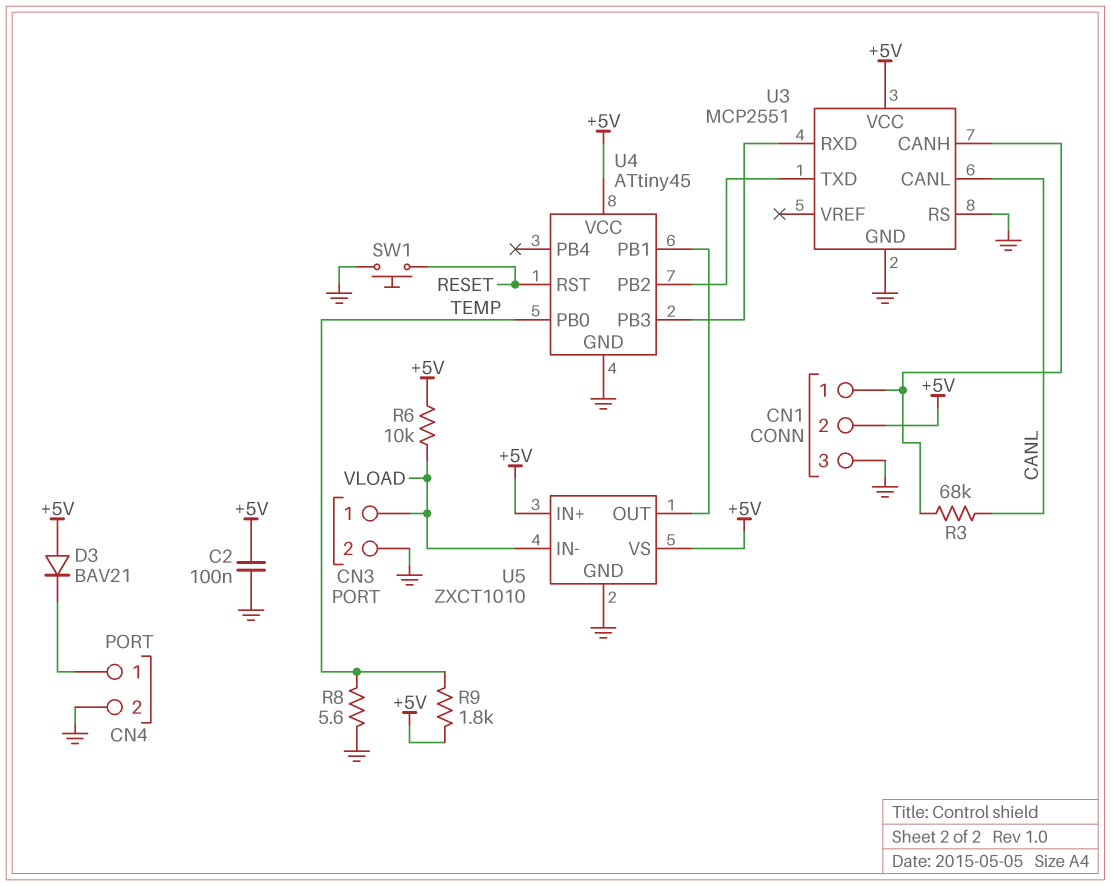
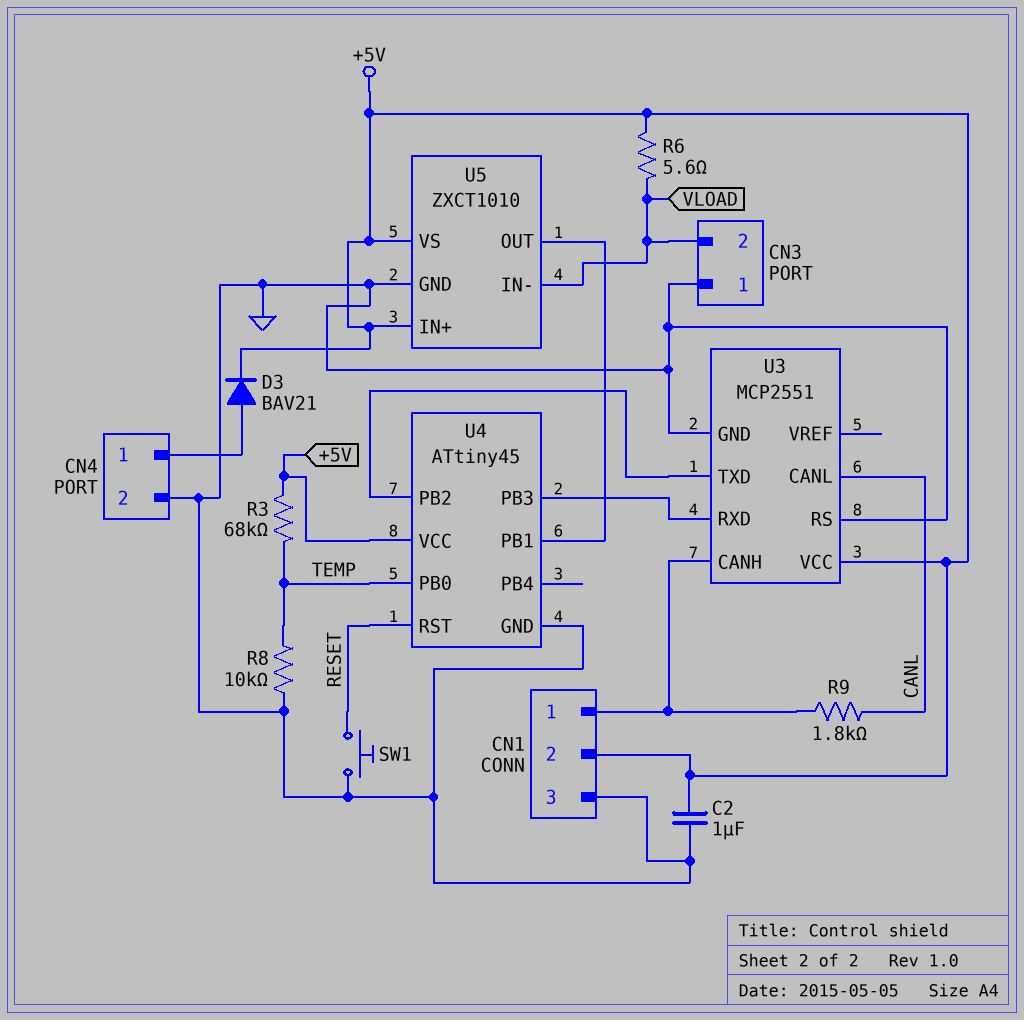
C2: 100nF (+5V, GND) -> 1uF (+5V, GND)
CN3 pin 1: VLOAD -> GND
CN3 pin 2: GND -> VLOAD
D3: diode BAV21 (A +5V, K CN4/1) -> diode BAV21 (A CN4/1, K +5V)
R3: 68k (CANL, CN1/1) -> 68k (+5V, TEMP)
R6: 10k (+5V, VLOAD) -> 5.6 (+5V, VLOAD)
R8: 5.6 (GND, TEMP) -> 10k (GND, TEMP)
R9: 1.8k (+5V, TEMP) -> 1.8k (CANL, CN1/1)

